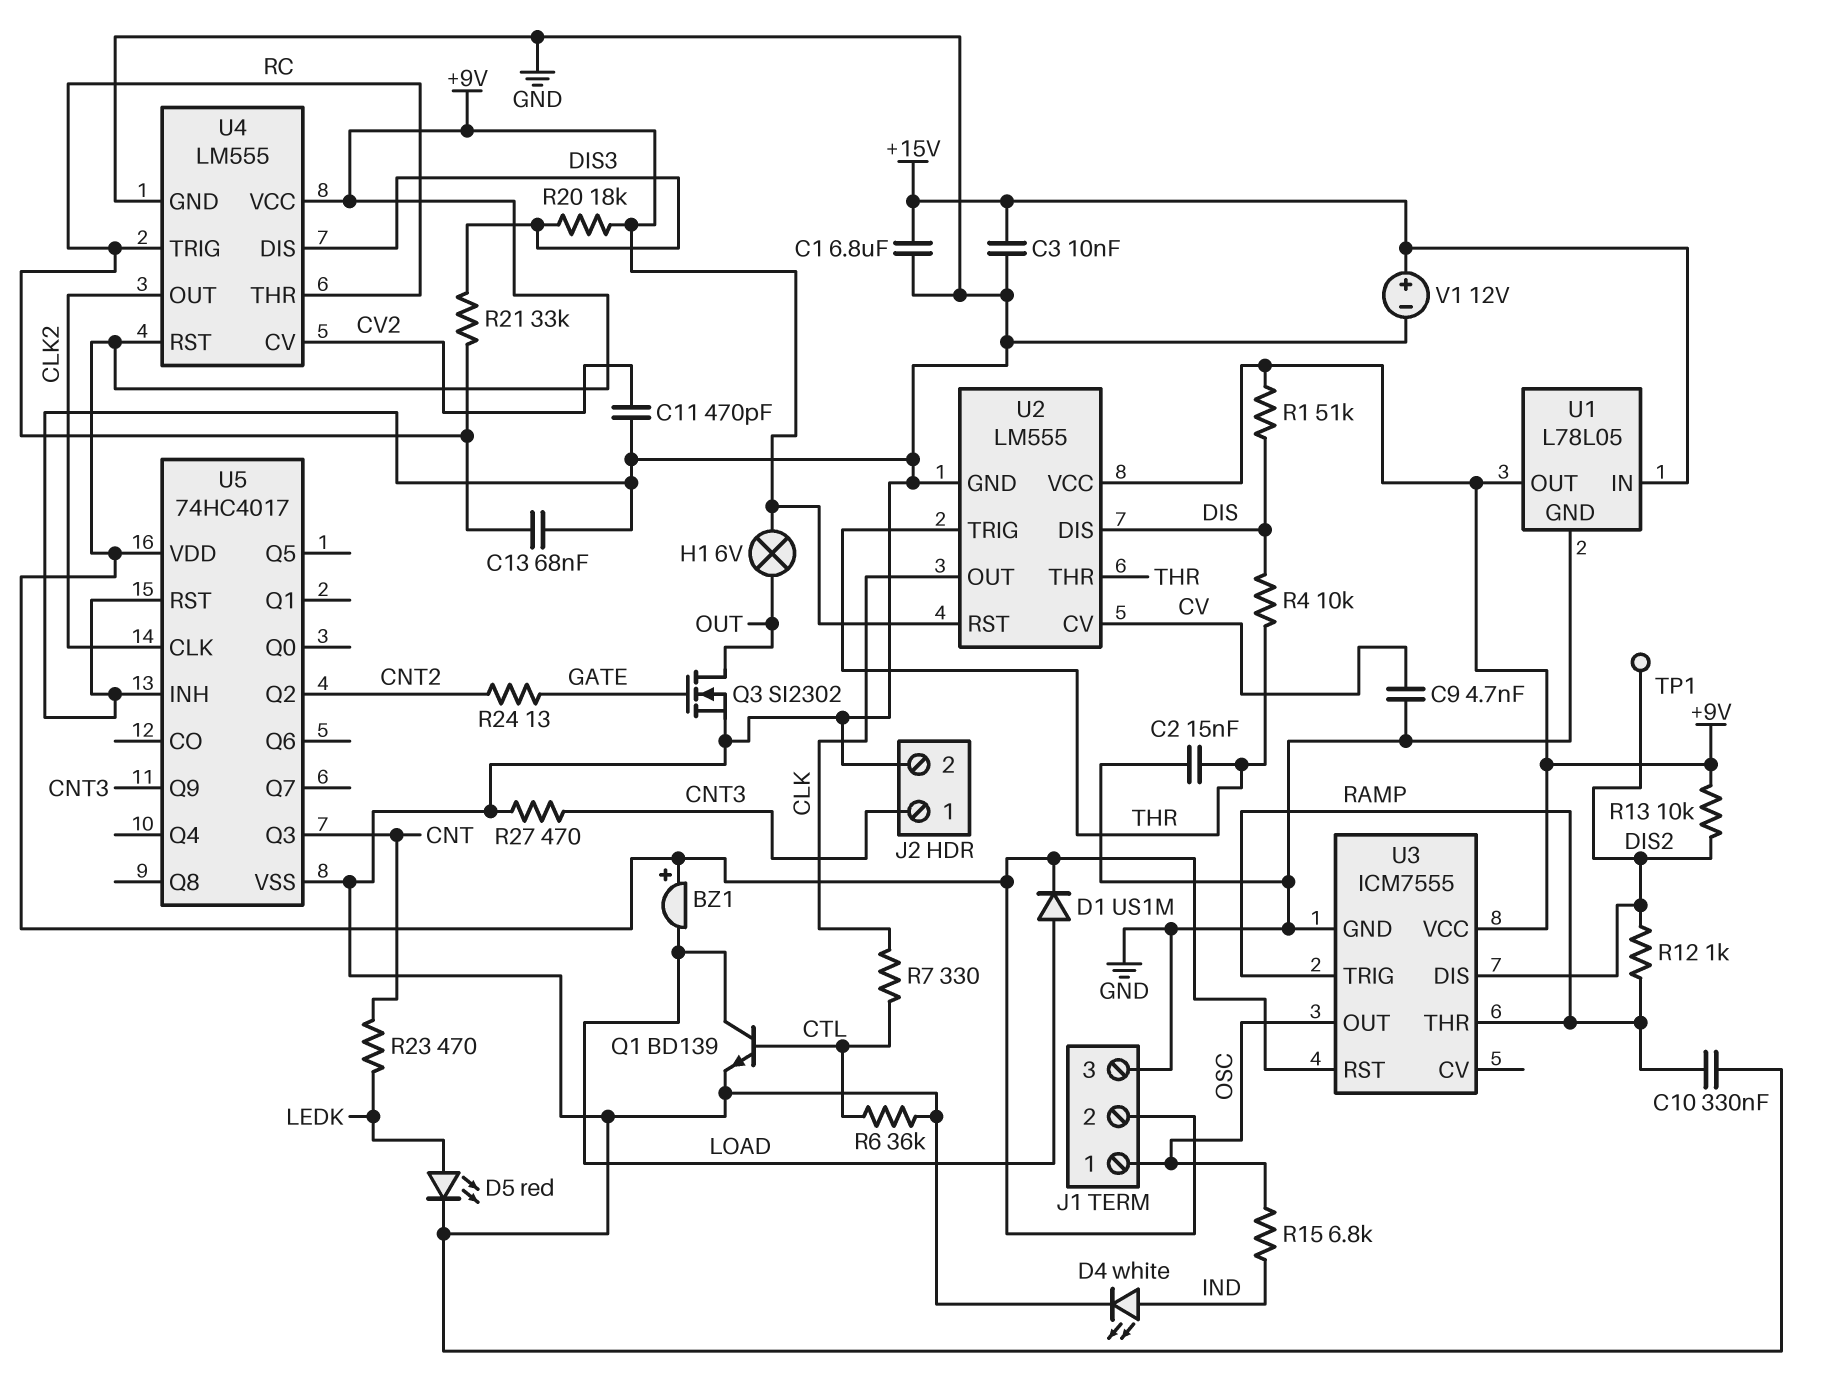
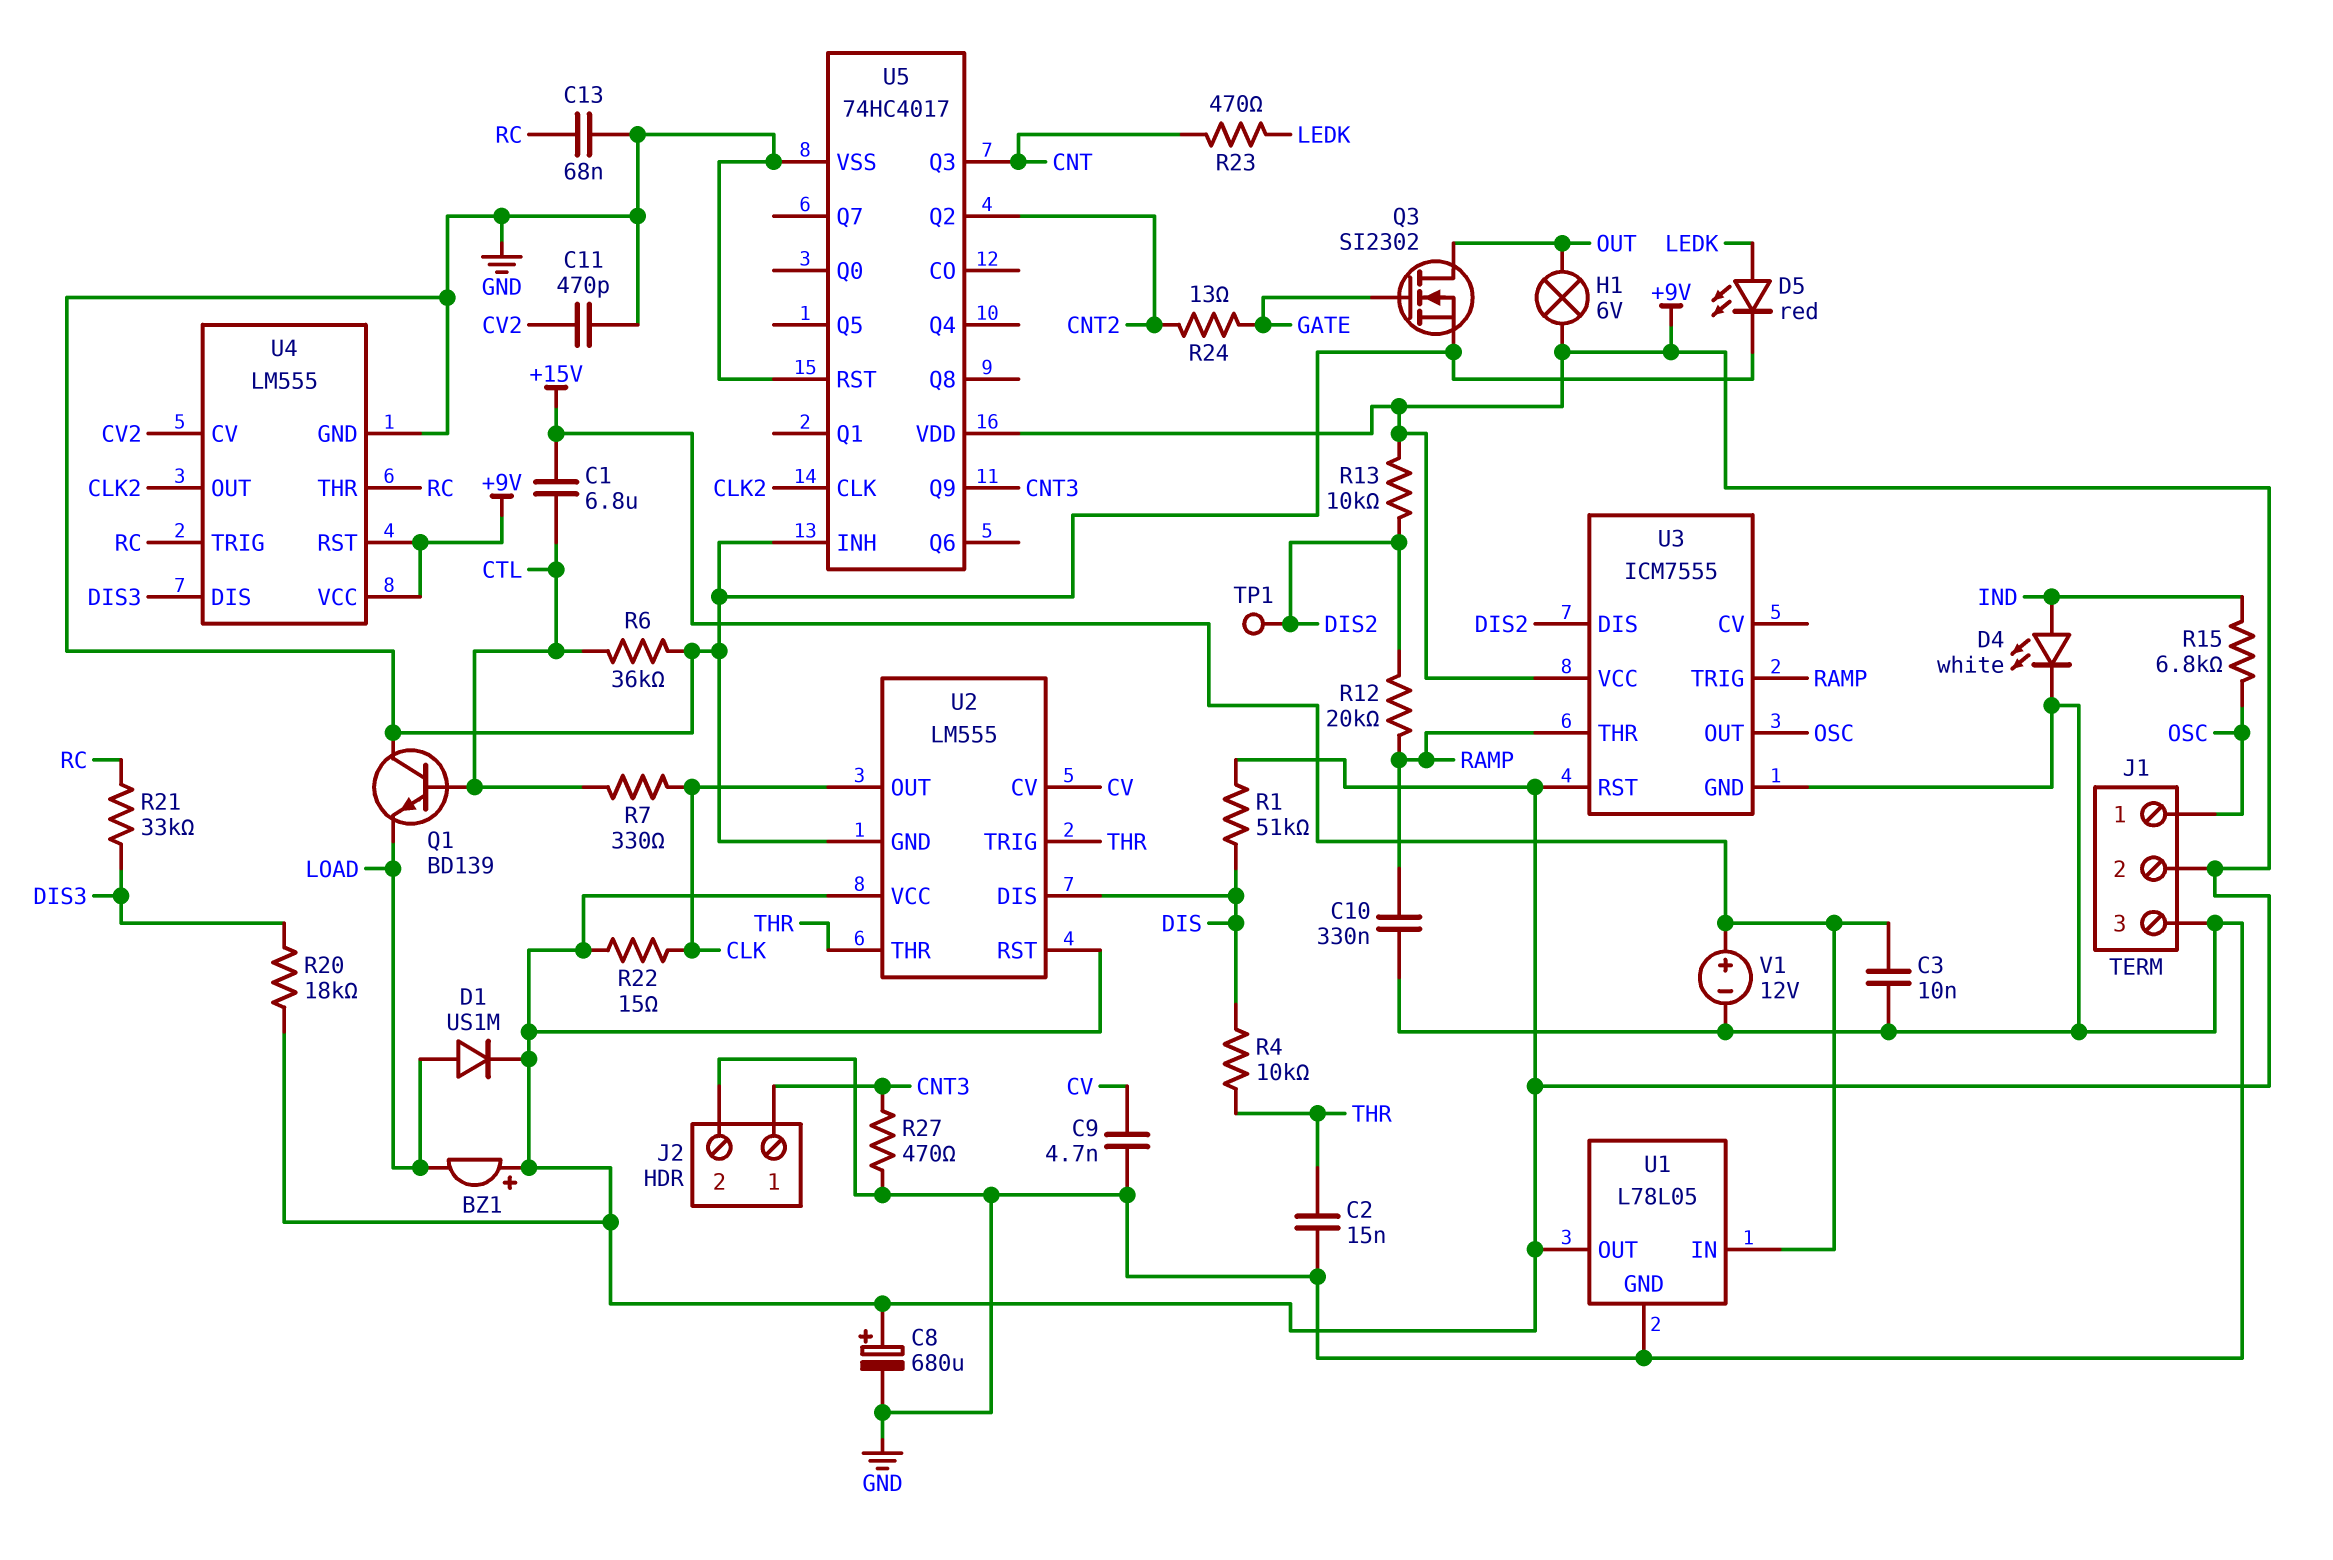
C1: 6.8uF (+15V, GND) -> 6.8uF (+15V, CTL)
C8: none -> 680uF (plus +9V, minus GND)
Q1: NPN BD139 (B CTL, C LOAD, E GND) -> NPN BD139 (B CTL, C GND, E LOAD)
R12: 1k (DIS2, RAMP) -> 20k (DIS2, RAMP)
R22: none -> 15 (+9V, CLK)

